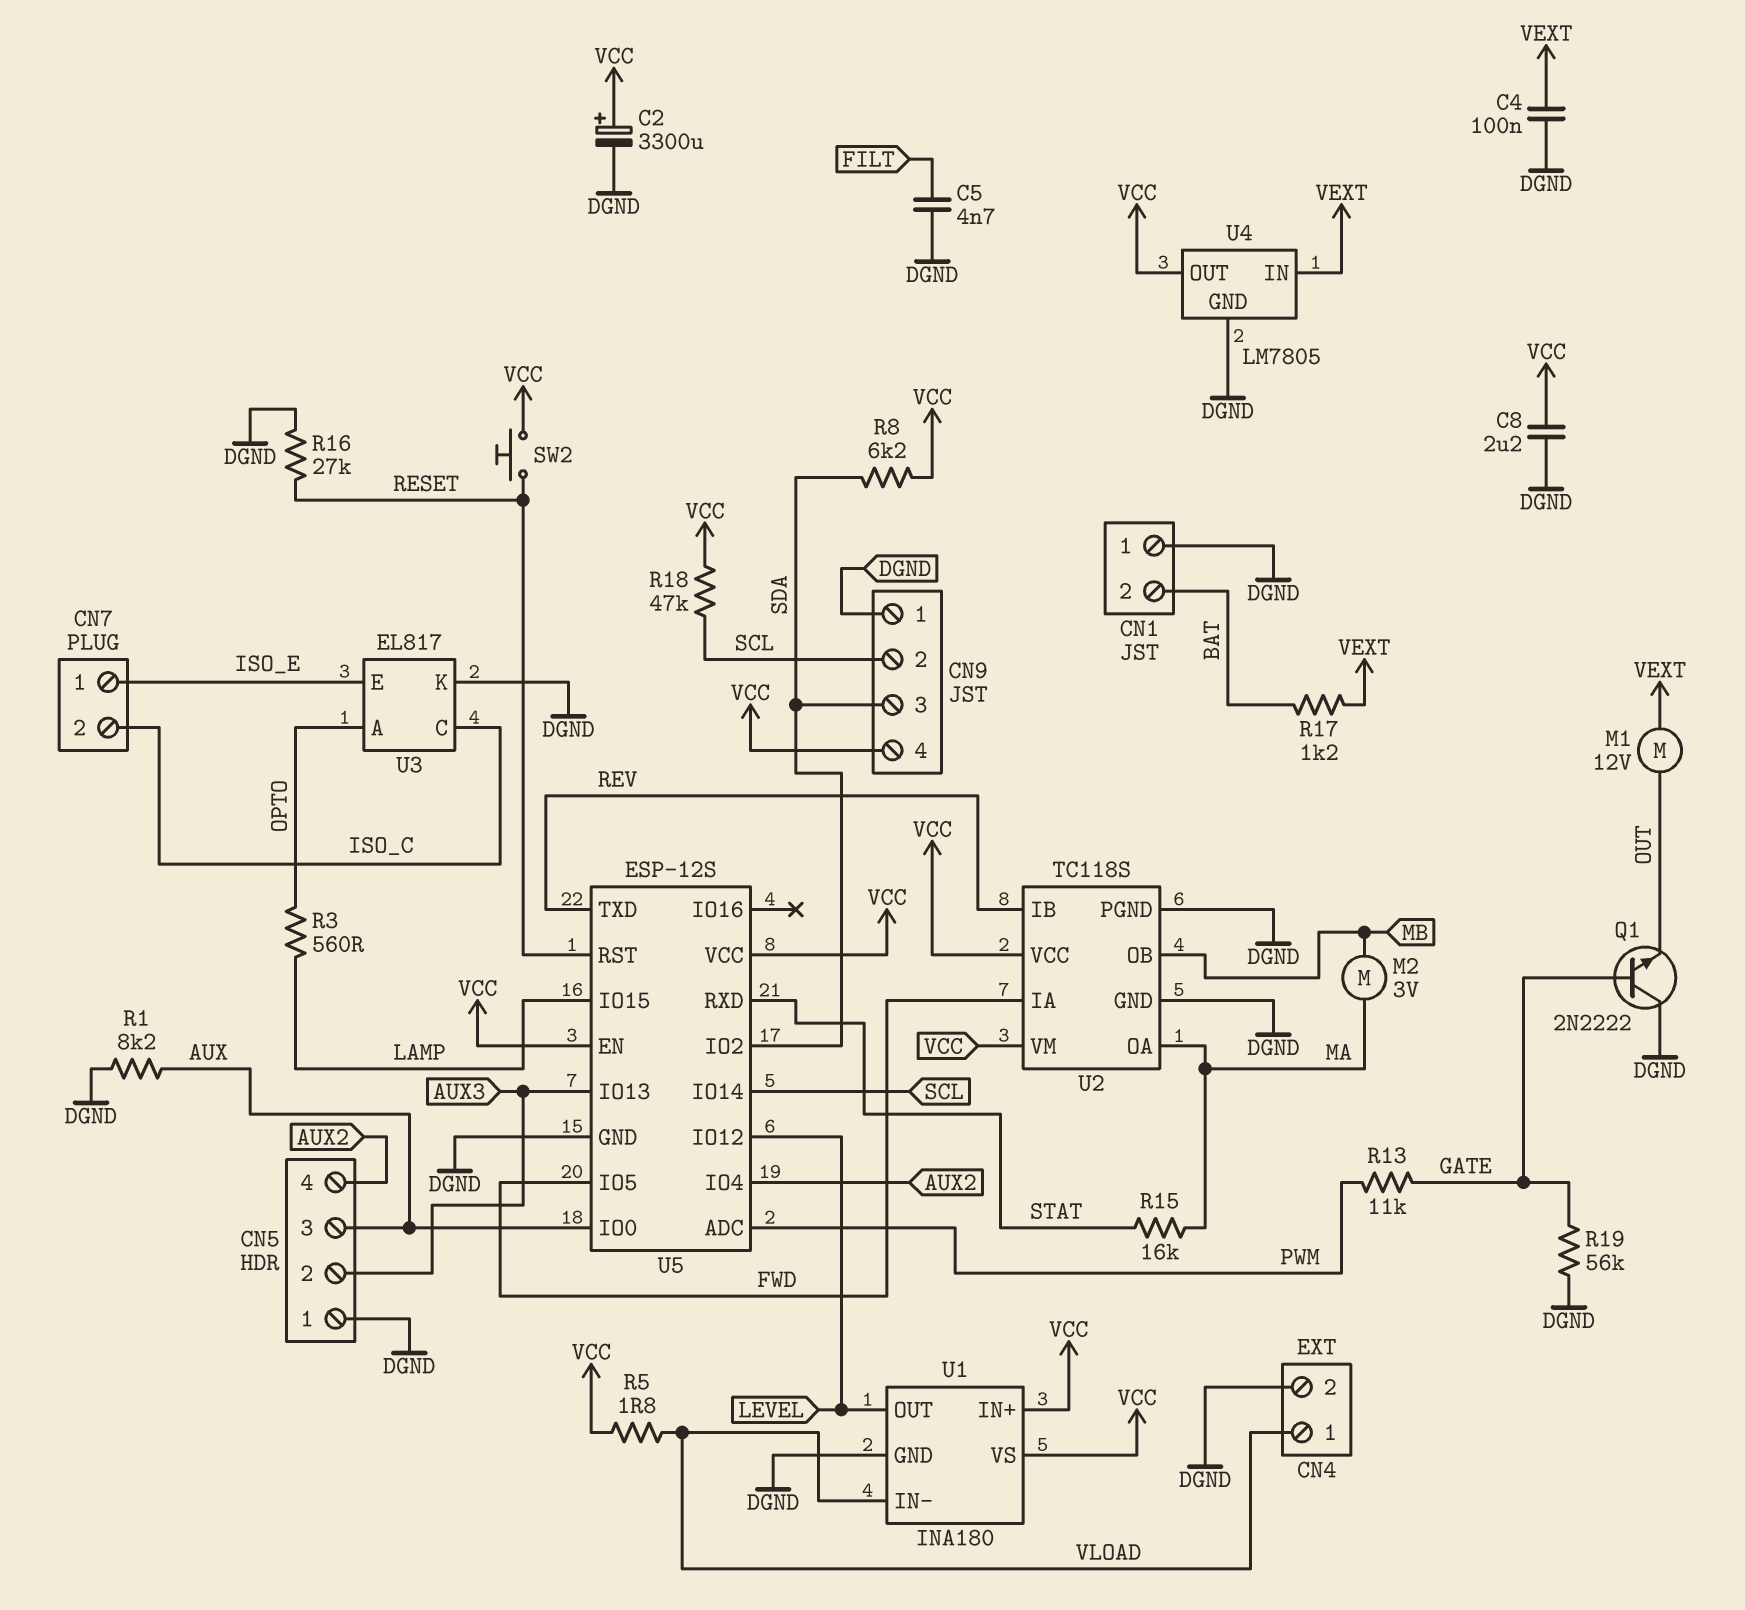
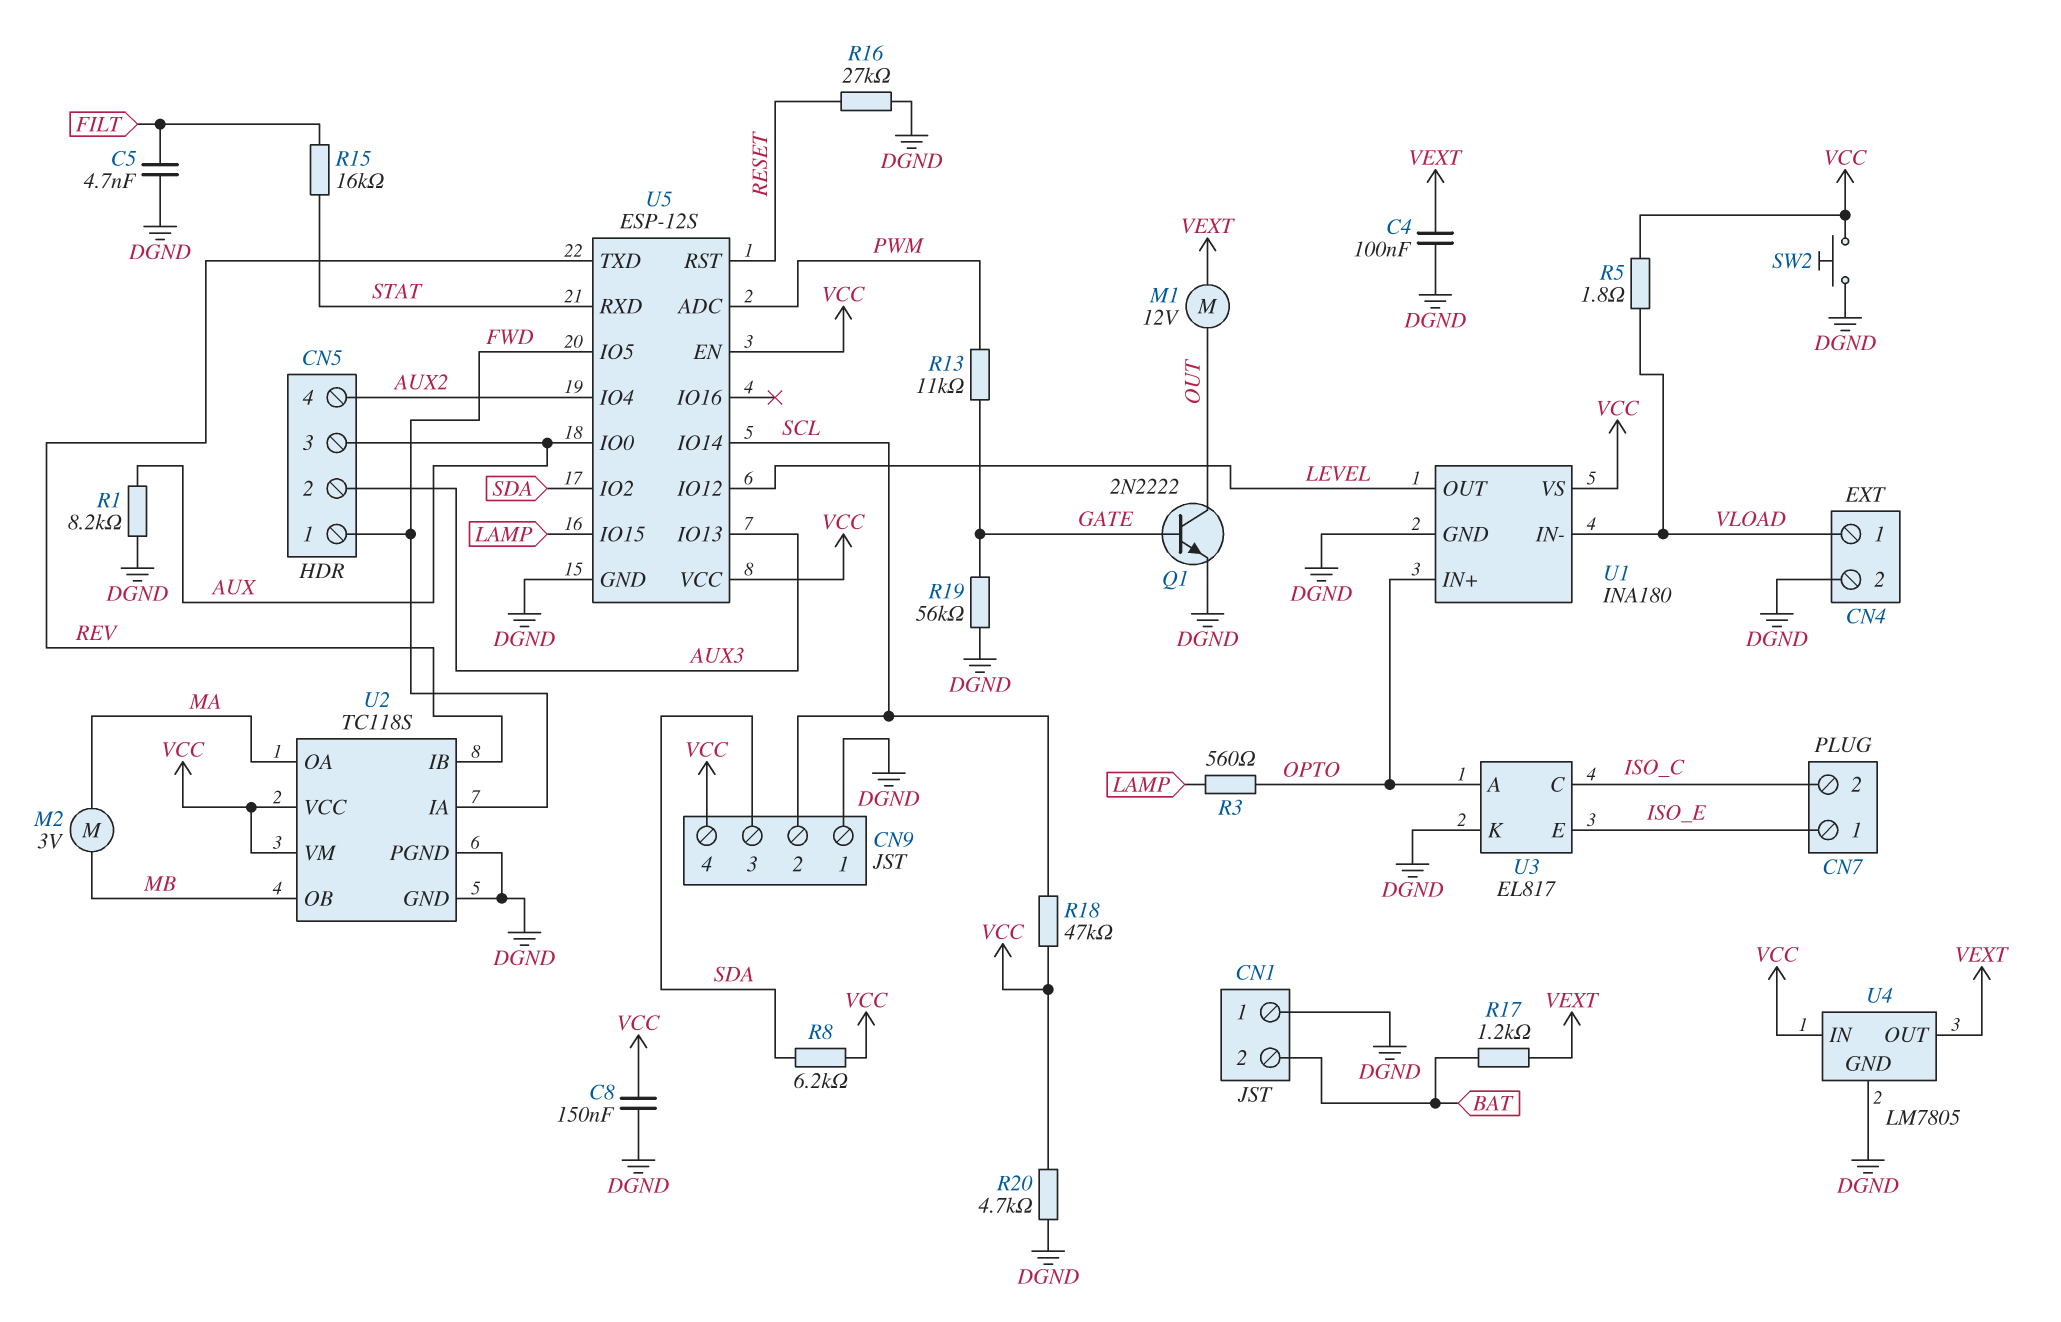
C2: 3300uF (plus VCC, minus DGND) -> none
C8: 2.2uF (DGND, VCC) -> 150nF (DGND, VCC)
CN5 pin 1: DGND -> FWD
Q1: NPN 2N2222 (B GATE, C DGND, E OUT) -> NPN 2N2222 (B GATE, C OUT, E DGND)
R15: 16k (MA, STAT) -> 16k (FILT, STAT)
R20: none -> 4.7k (DGND, VCC)
SW2: button (RESET, VCC) -> button (DGND, VCC)
U1 pin IN+: VCC -> OPTO
U4 pin IN: VEXT -> VCC
U4 pin OUT: VCC -> VEXT

